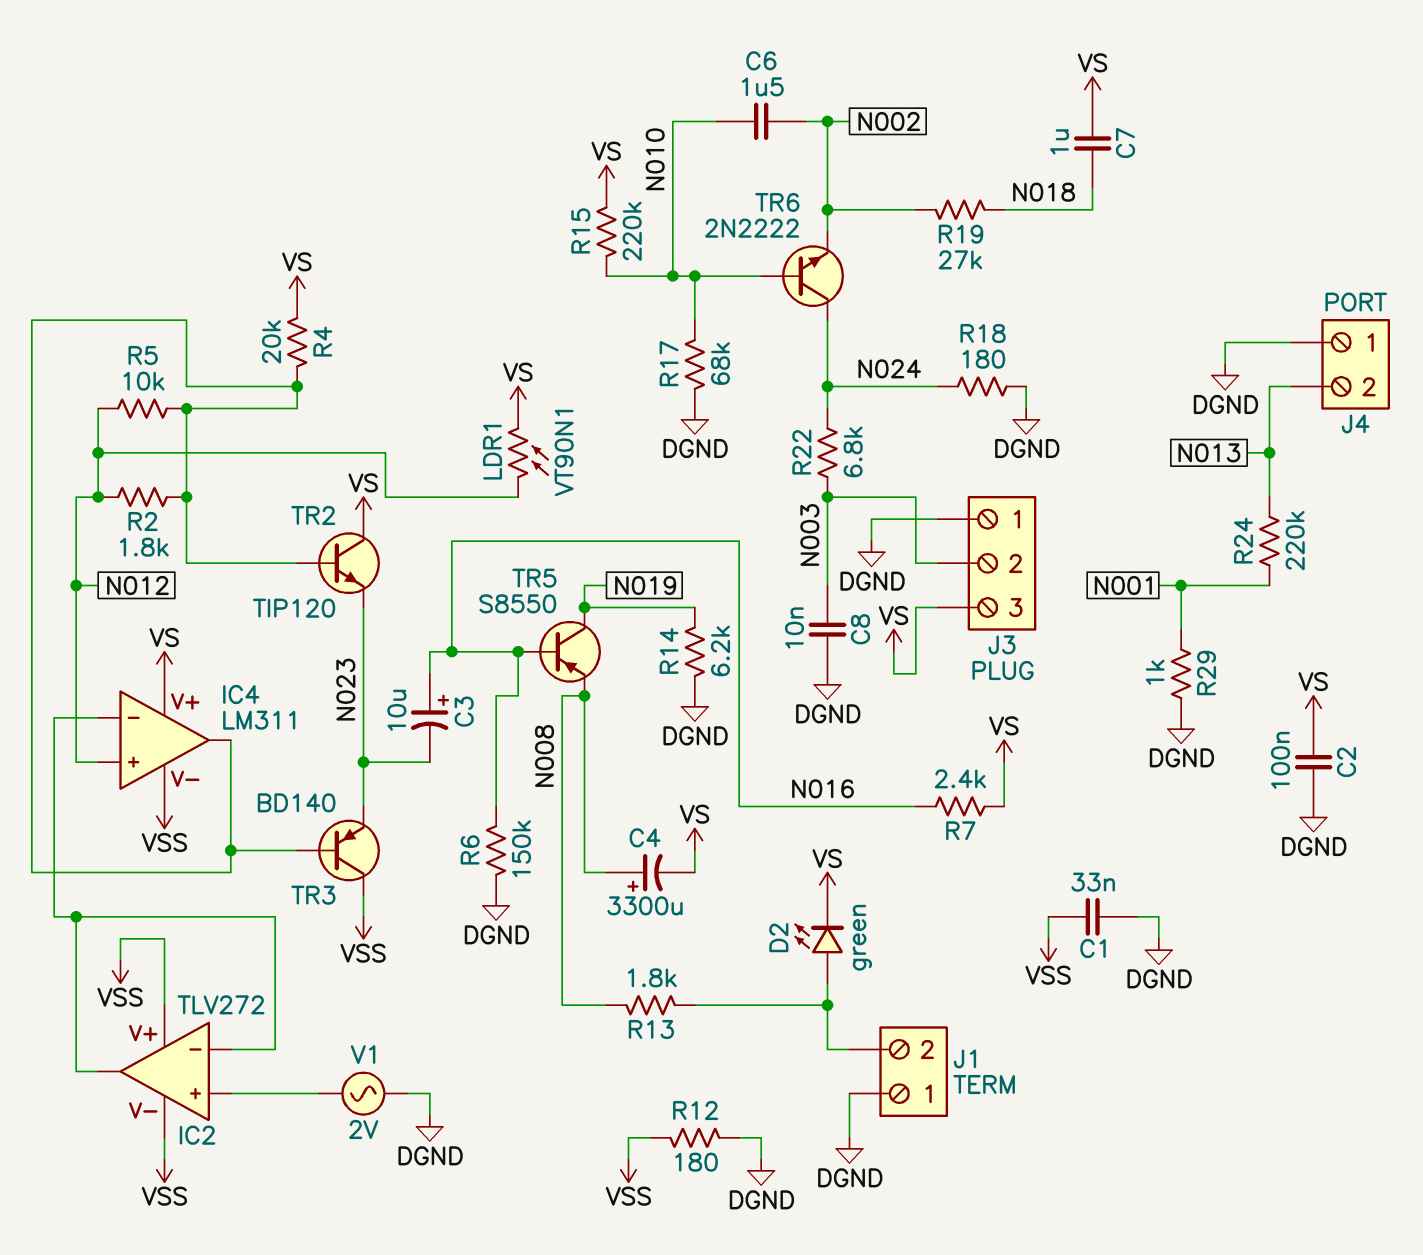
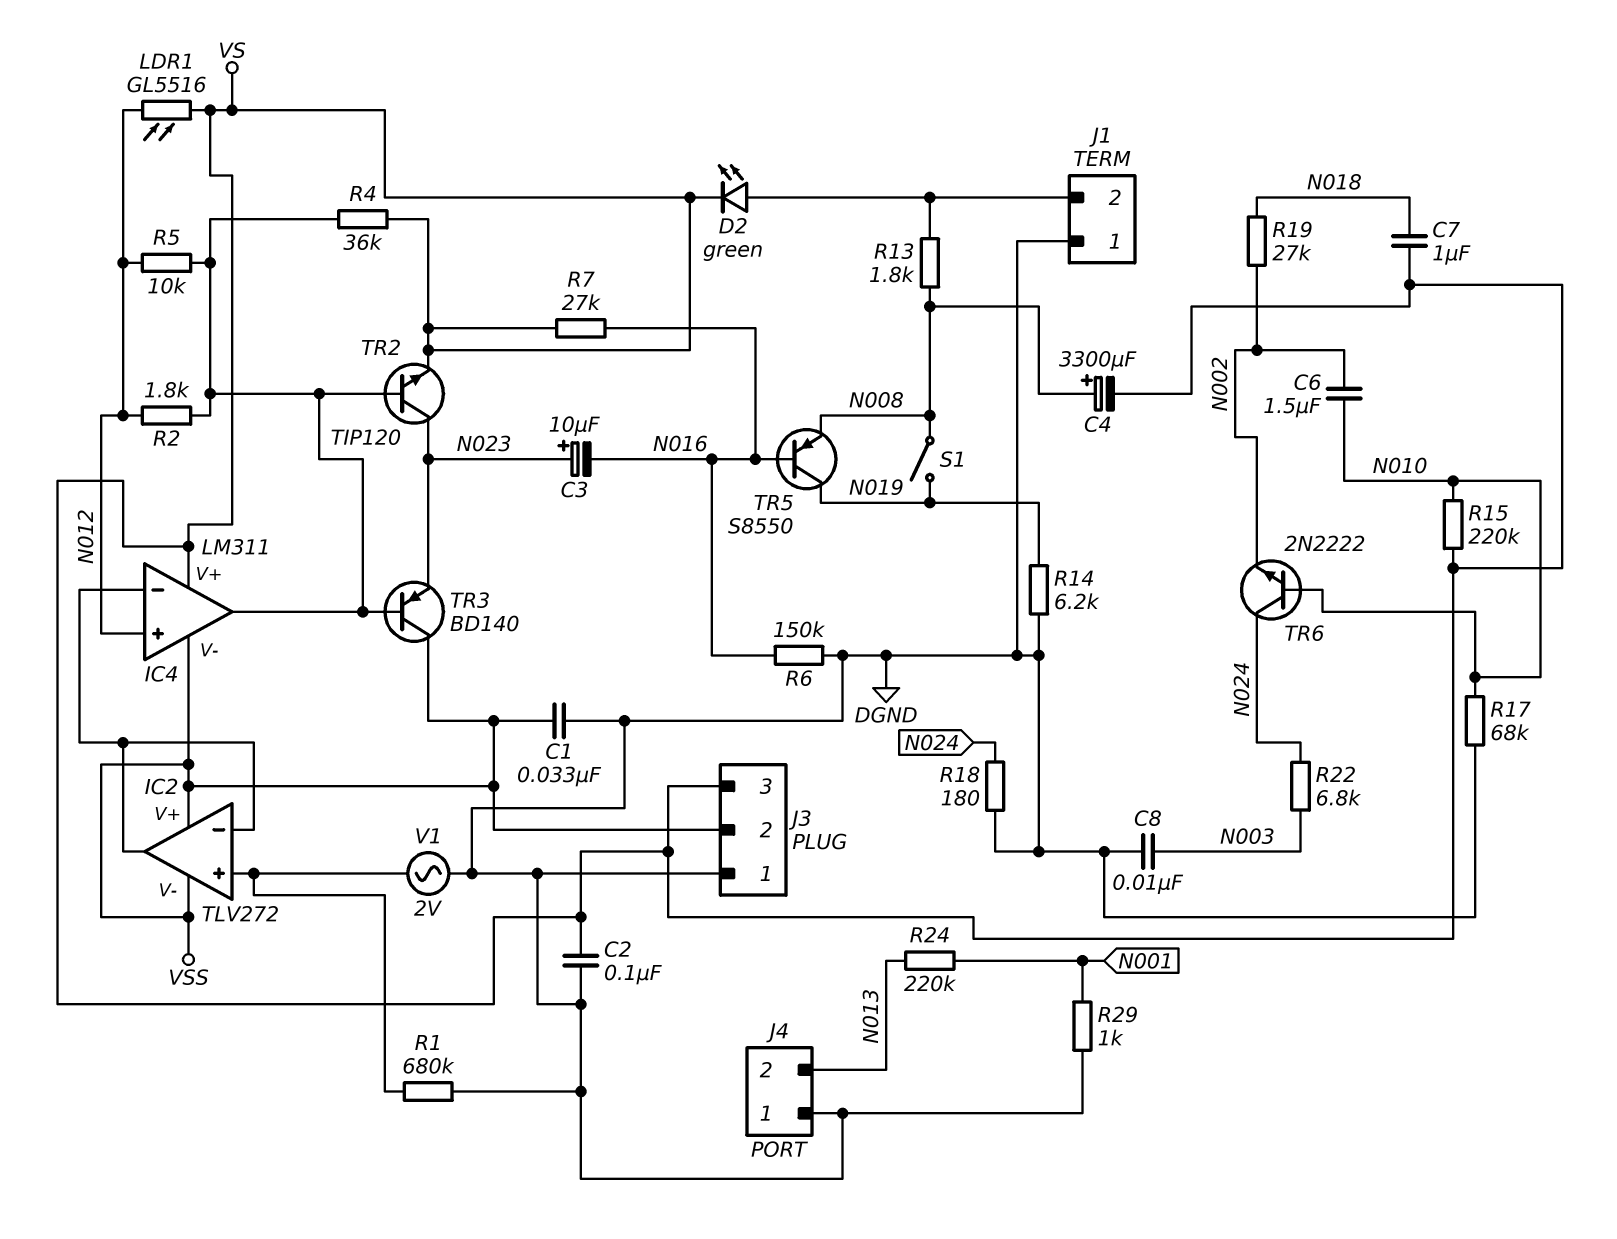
C3: 10uF (plus N016, minus N023) -> 10uF (plus N023, minus N016)
J3 pin 2: N003 -> VSS
LDR1: VT90N1 (N012, VS) -> GL5516 (N012, VS)
R1: none -> 680k (DGND, IC2/in+)
R4: 20k (IC4/out, VS) -> 36k (IC4/out, VS)
R7: 2.4k (N016, VS) -> 27k (N016, VS)
R12: 180 (DGND, VSS) -> none
S1: none -> switch (N008, N019)
TR2: NPN TIP120 (B IC4/out, C VS, E N023) -> NPN TIP120 (B IC4/out, C N023, E VS)

